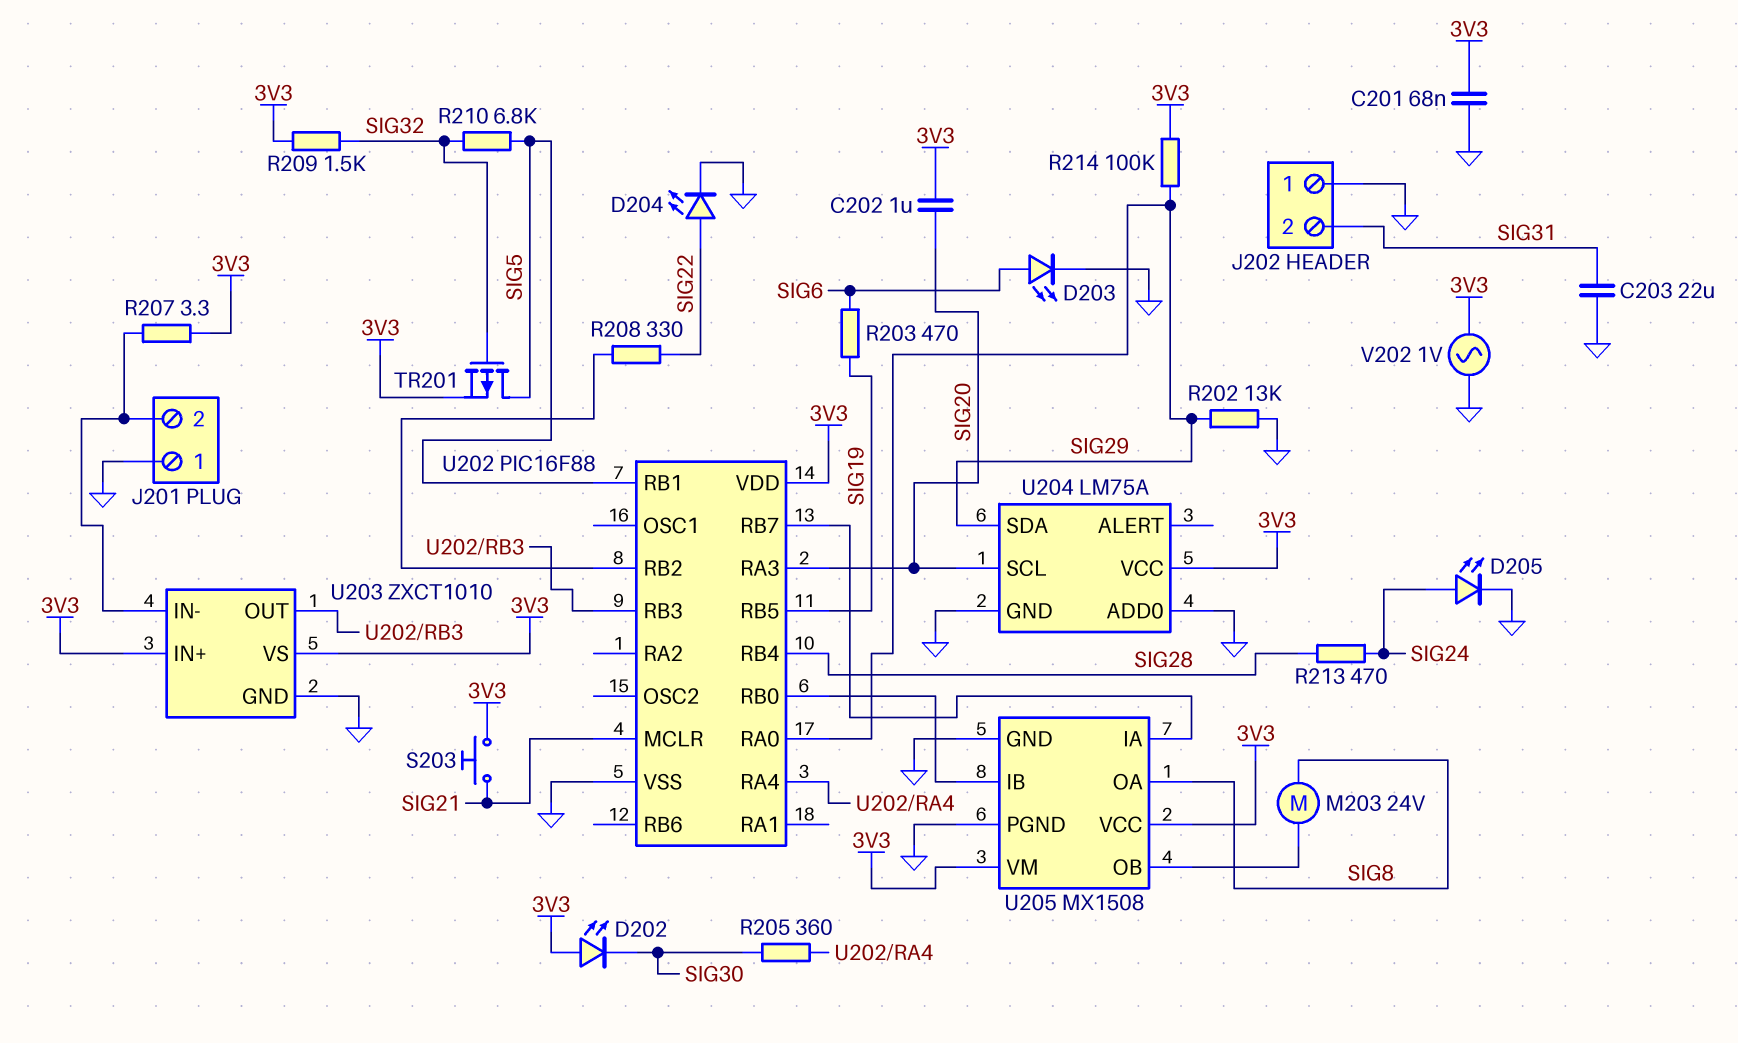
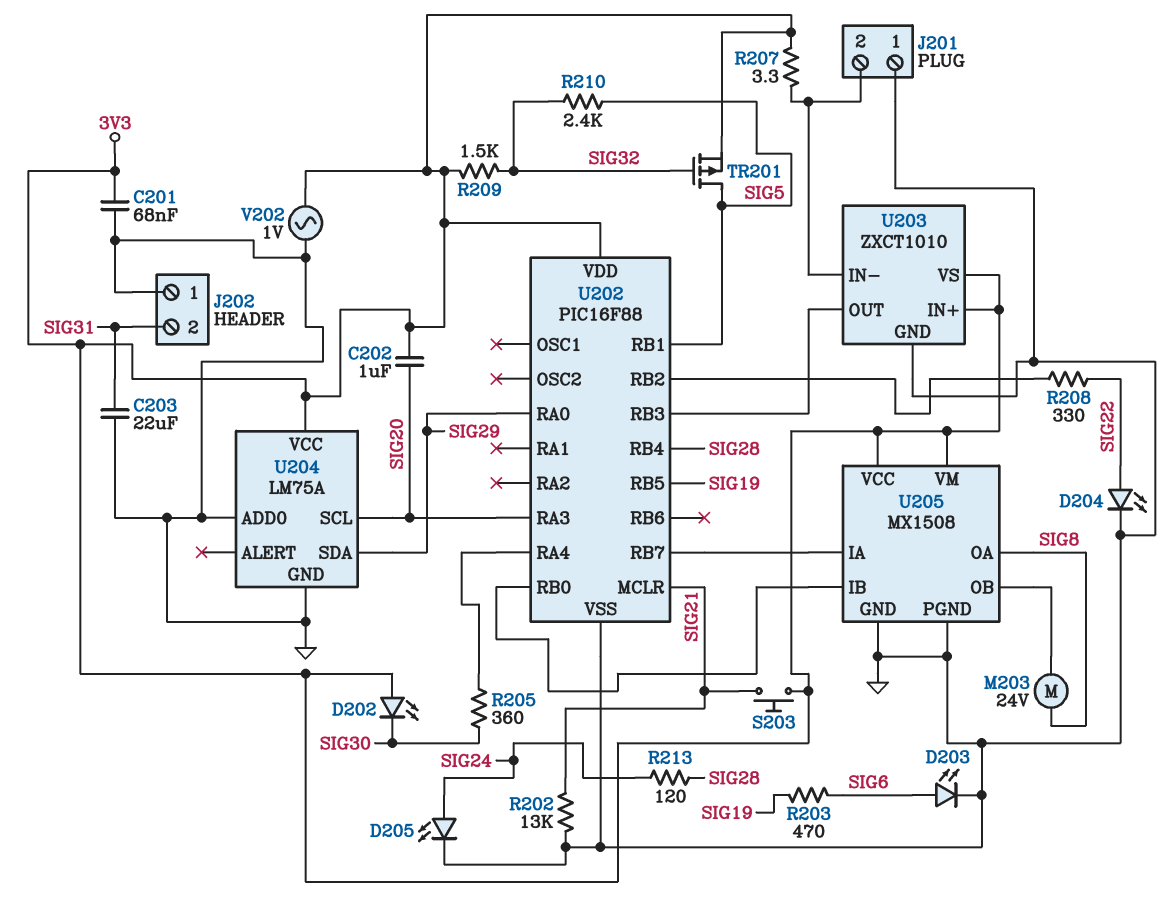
R202: 13k (GND, SIG29) -> 13k (GND, SIG21)
R210: 6.8k (SIG5, SIG32) -> 2.4k (SIG5, SIG32)
R213: 470 (SIG24, SIG28) -> 120 (SIG24, SIG28)
R214: 100k (3V3, SIG29) -> none

